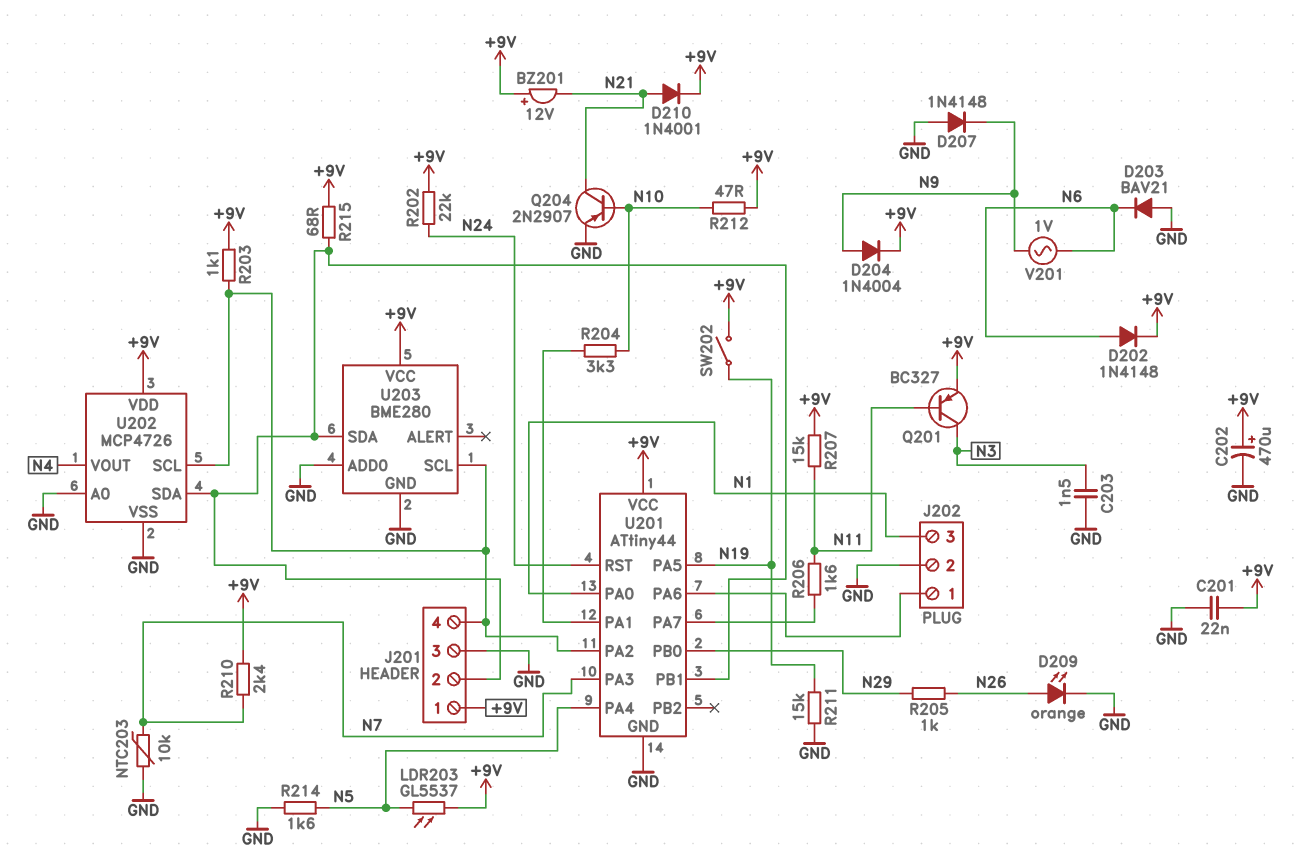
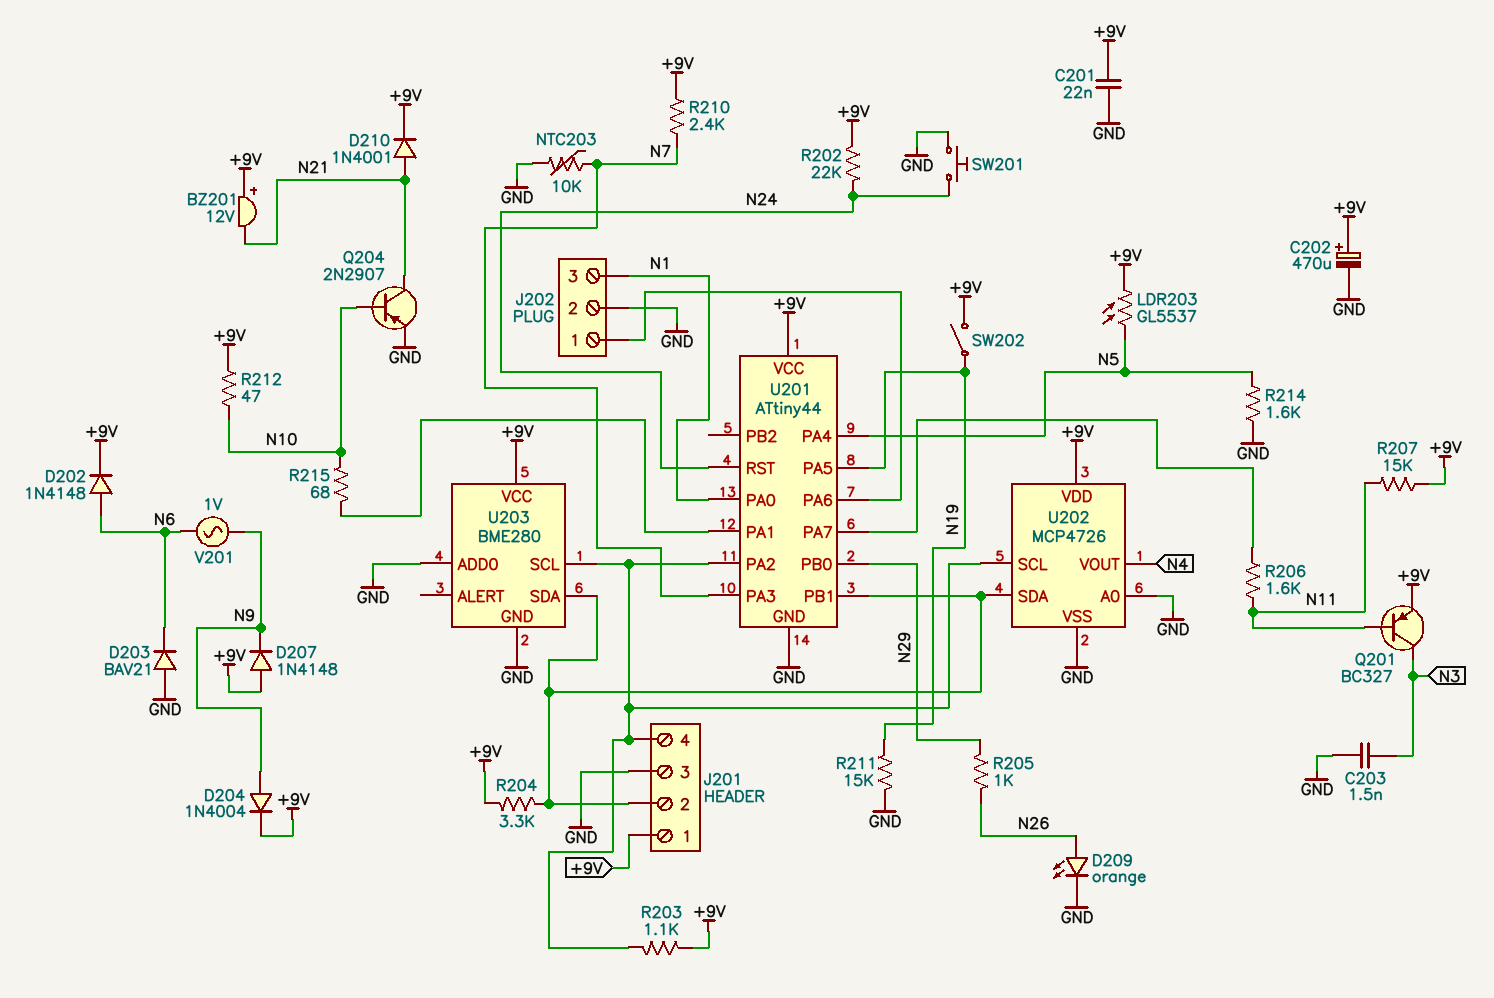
D207: diode 1N4148 (A GND, K N9) -> diode 1N4148 (A +9V, K N9)
R204: 3.3k (N10, U201/PA1) -> 3.3k (+9V, J201/2)
R215: 68 (+9V, J201/2) -> 68 (N10, U201/PA1)
SW201: none -> button (GND, N24)

